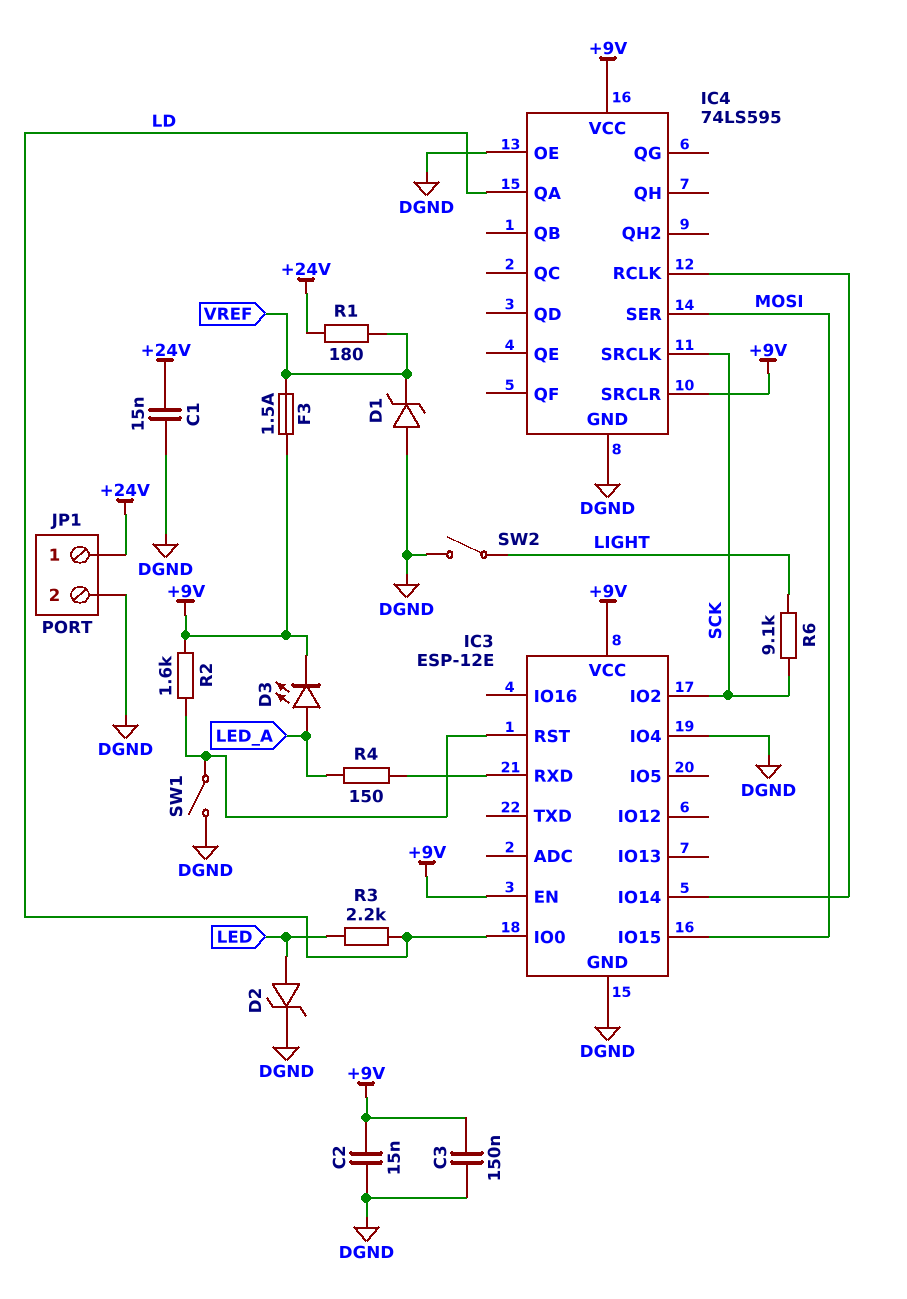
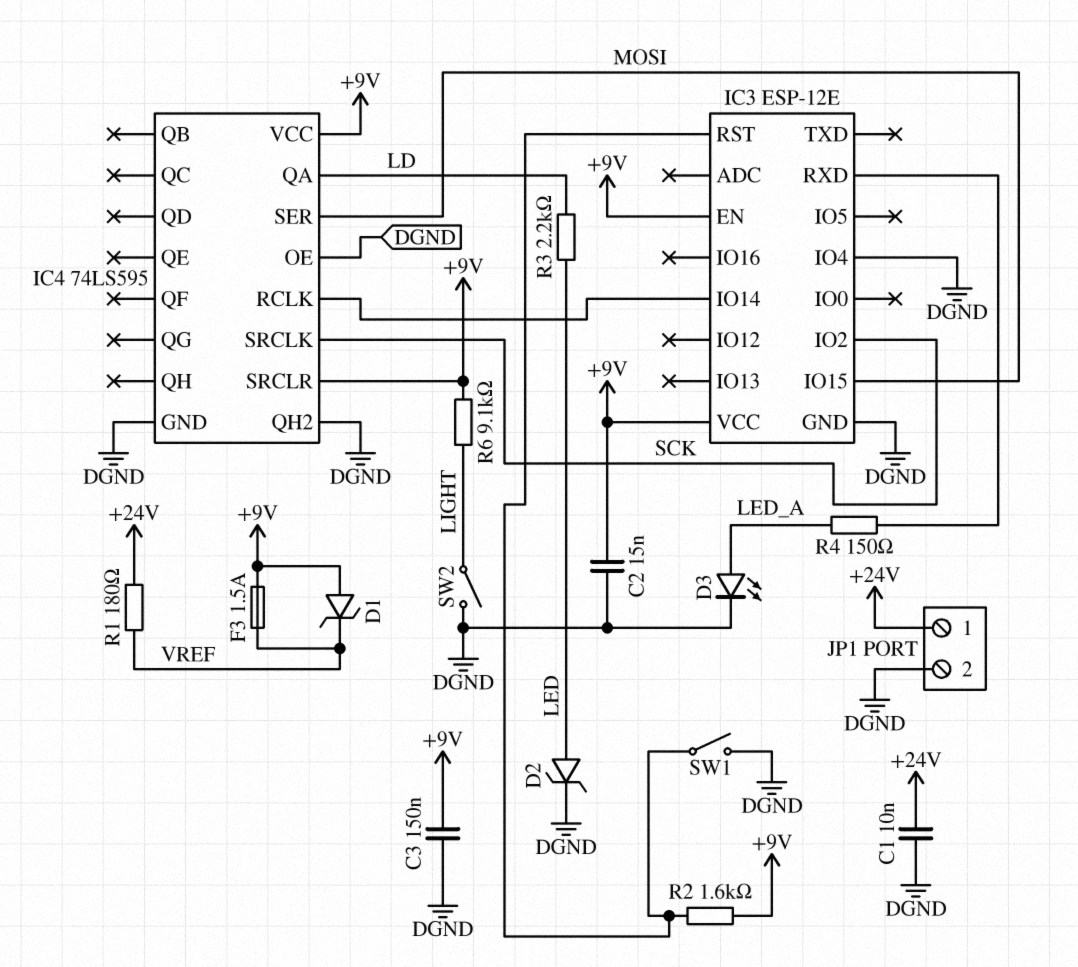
C1: 15nF (+24V, DGND) -> 10nF (+24V, DGND)
D1: zener (A DGND, K VREF) -> zener (A +9V, K VREF)
D3: LED (A LED_A, K +9V) -> LED (A LED_A, K DGND)
IC3 pin IO0: LD -> none
IC4 pin QH2: none -> DGND
R6: 9.1k (LIGHT, SCK) -> 9.1k (+9V, LIGHT)

